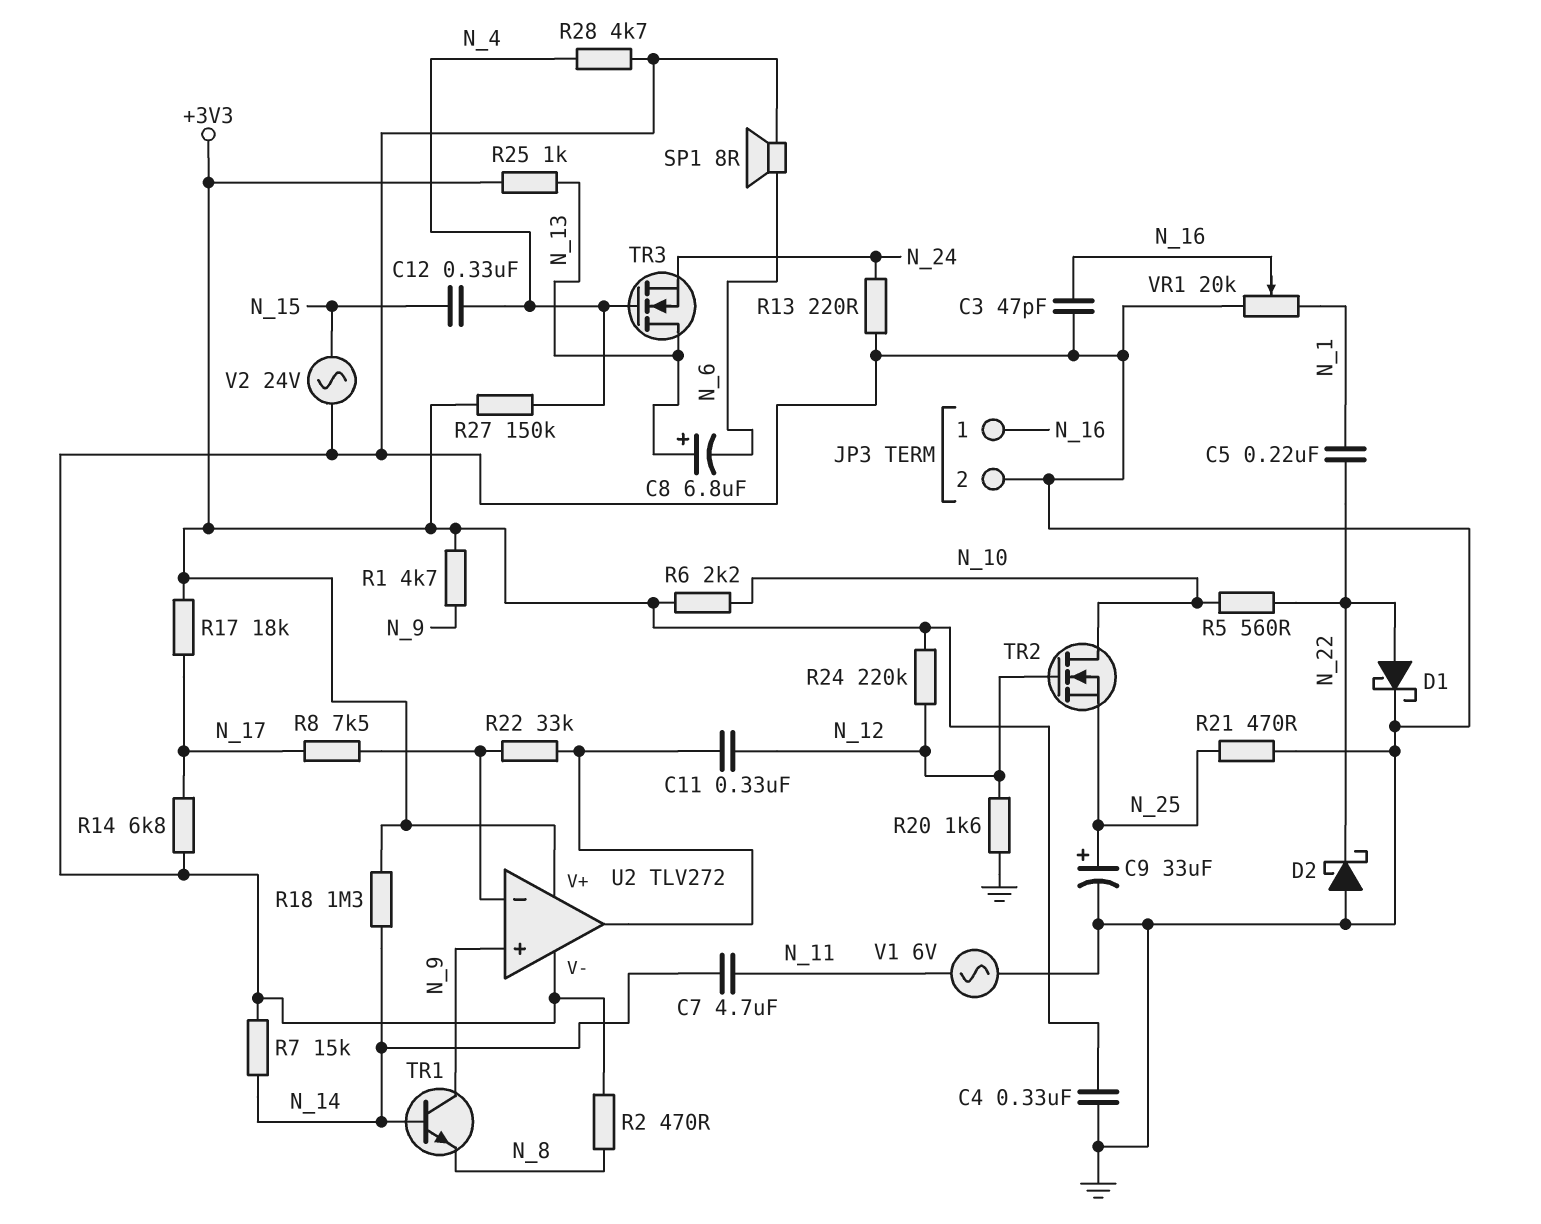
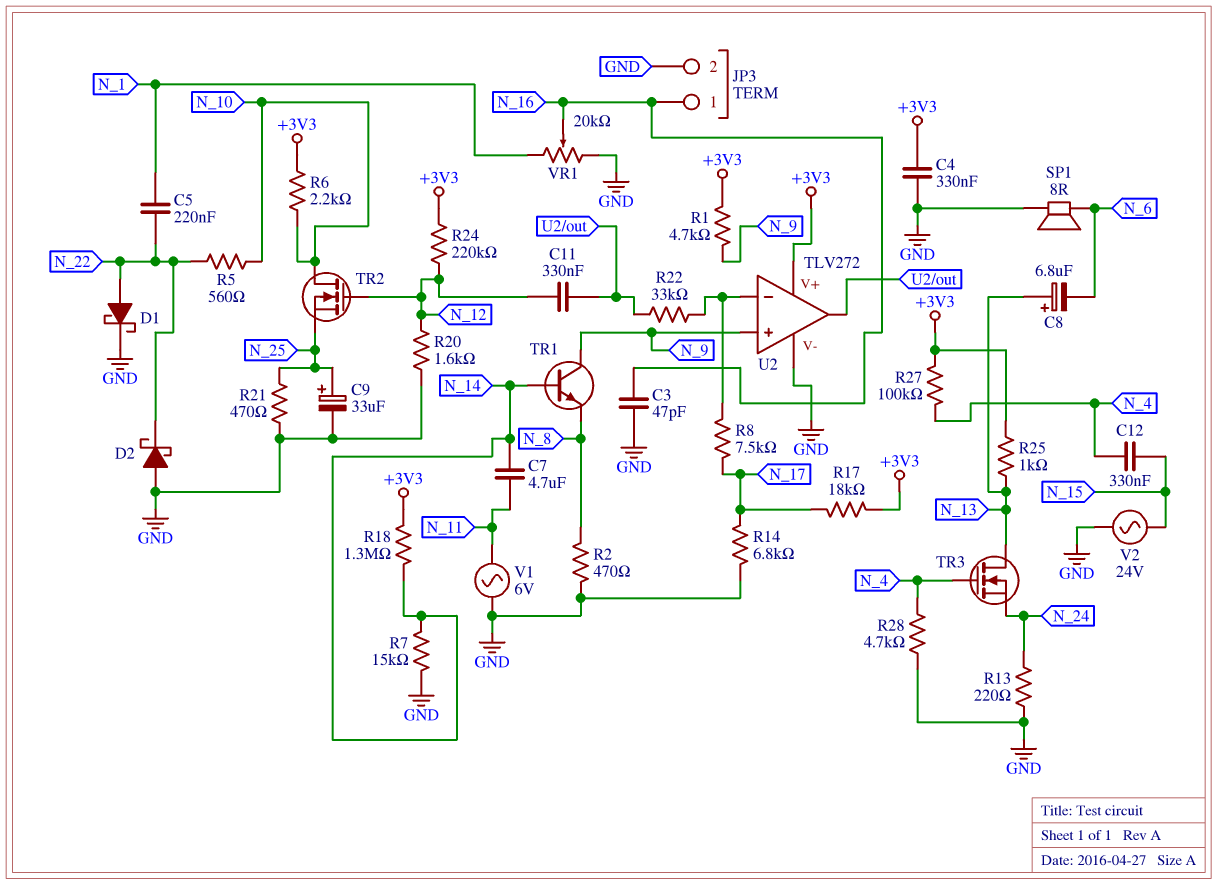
R27: 150k (+3V3, N_4) -> 100k (+3V3, N_4)

